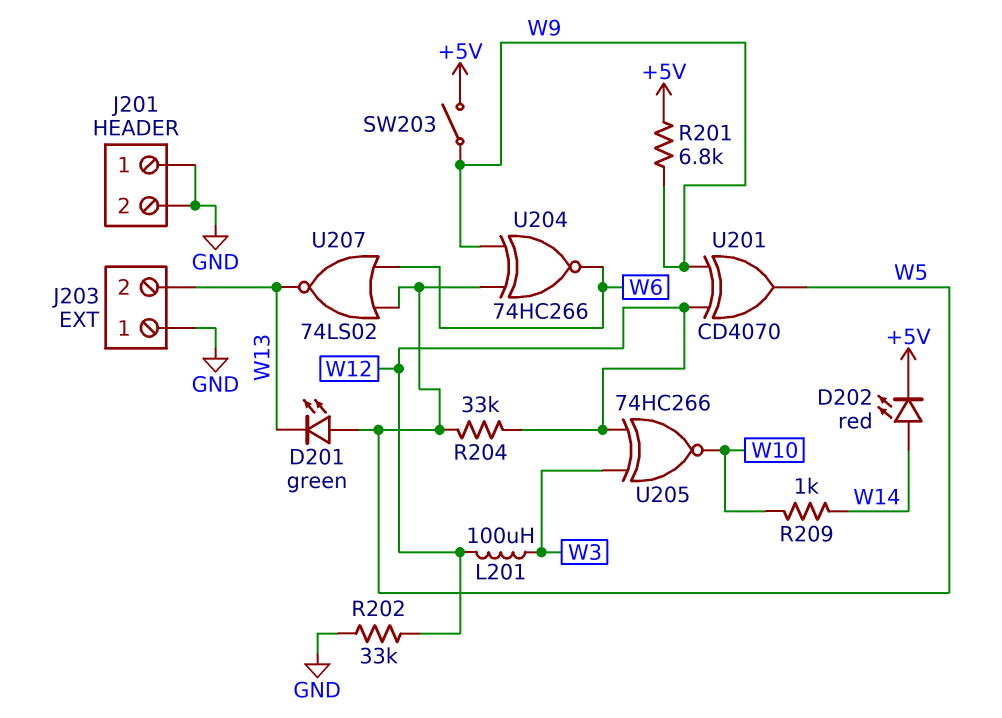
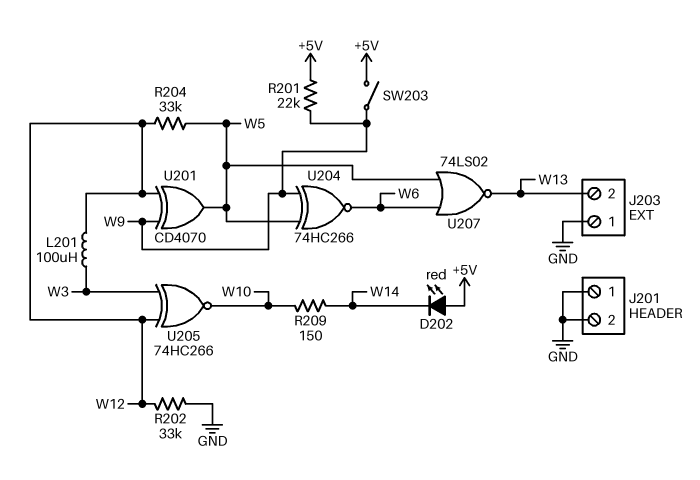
D201: LED green (A W5, K W13) -> none
D202: LED red (A W14, K +5V) -> LED red (A +5V, K W14)
R201: 6.8k (+5V, W9) -> 22k (+5V, W9)
R209: 1k (W10, W14) -> 150 (W10, W14)

